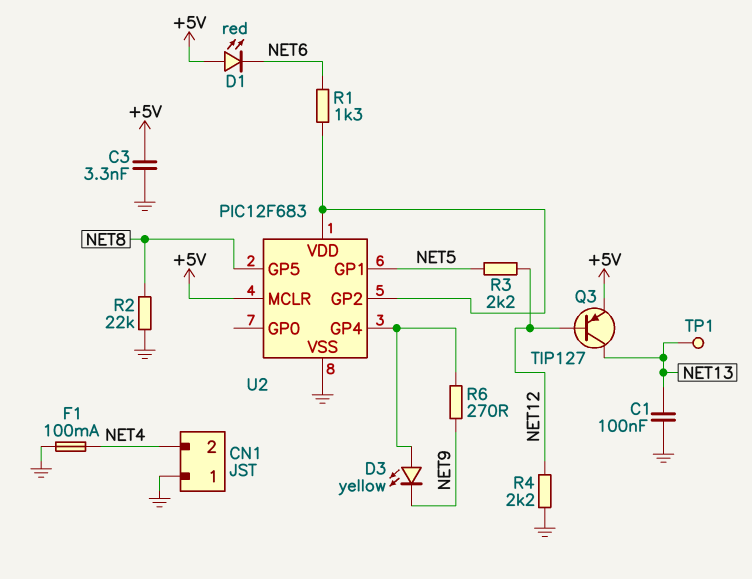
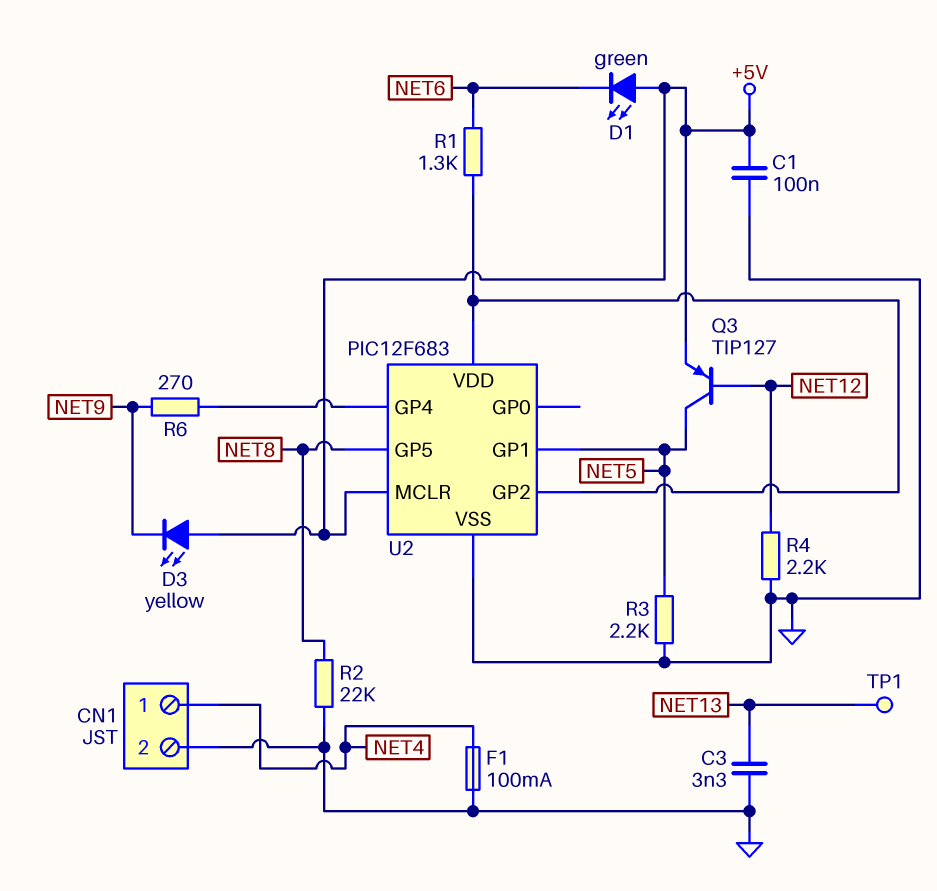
C1: 100nF (GND, NET13) -> 100nF (+5V, GND)
C3: 3.3nF (+5V, GND) -> 3.3nF (GND, NET13)
CN1 pin 1: GND -> NET4
CN1 pin 2: NET4 -> GND
D1: LED red (A +5V, K NET6) -> LED green (A +5V, K NET6)
D3: LED yellow (A U2/GP4, K NET9) -> LED yellow (A +5V, K NET9)
Q3: PNP TIP127 (B NET12, C NET13, E +5V) -> PNP TIP127 (B NET12, C NET5, E +5V)
R3: 2.2k (NET5, NET12) -> 2.2k (GND, NET5)

